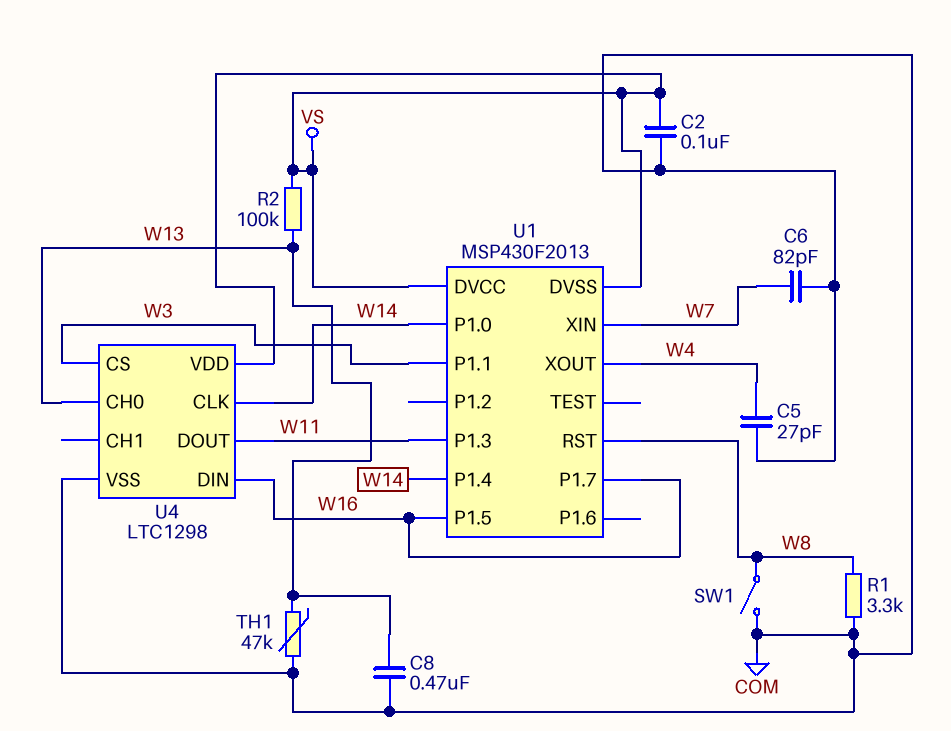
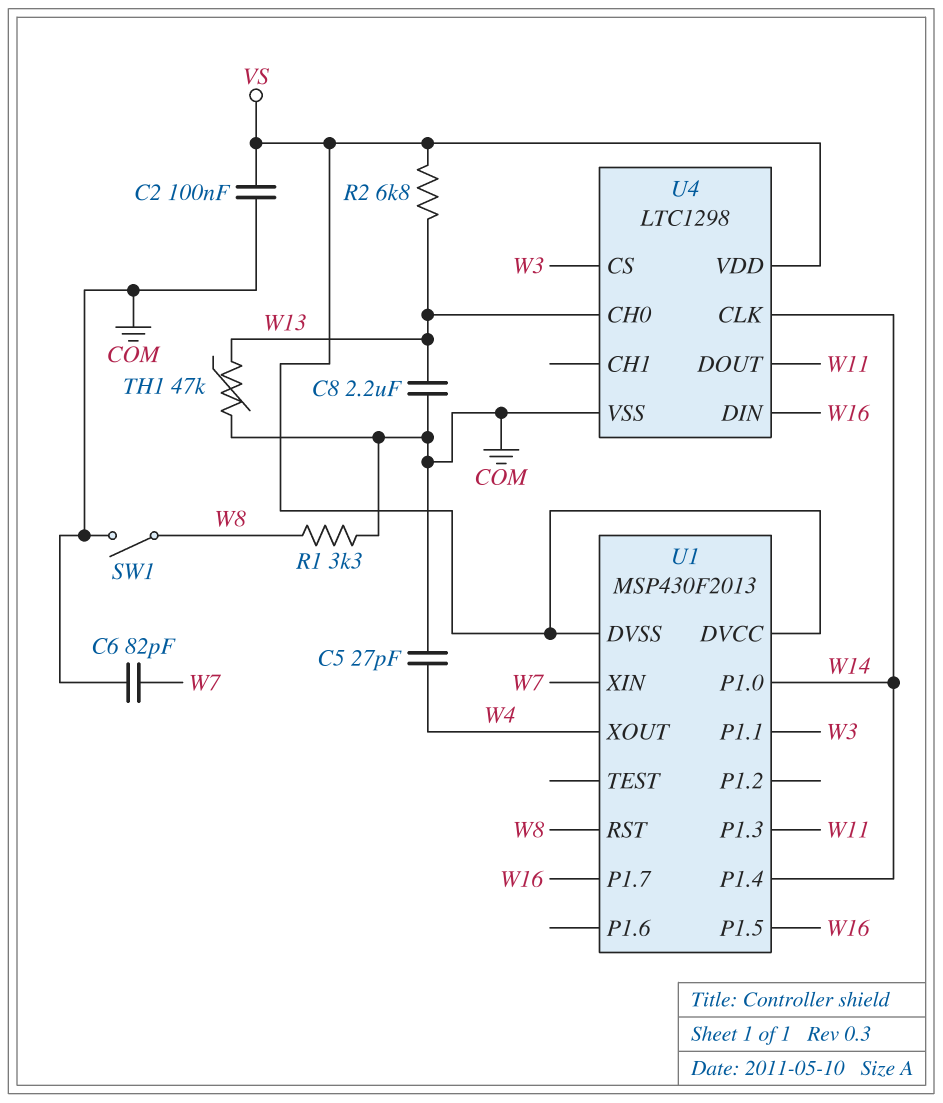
C8: 470nF (COM, W13) -> 2.2uF (COM, W13)
R2: 100k (VS, W13) -> 6.8k (VS, W13)

